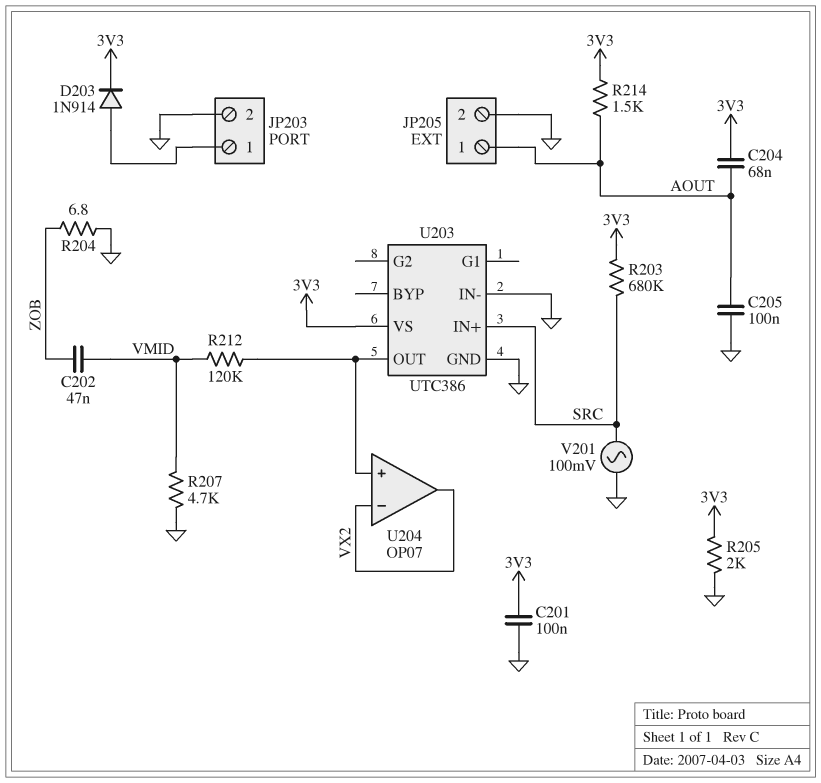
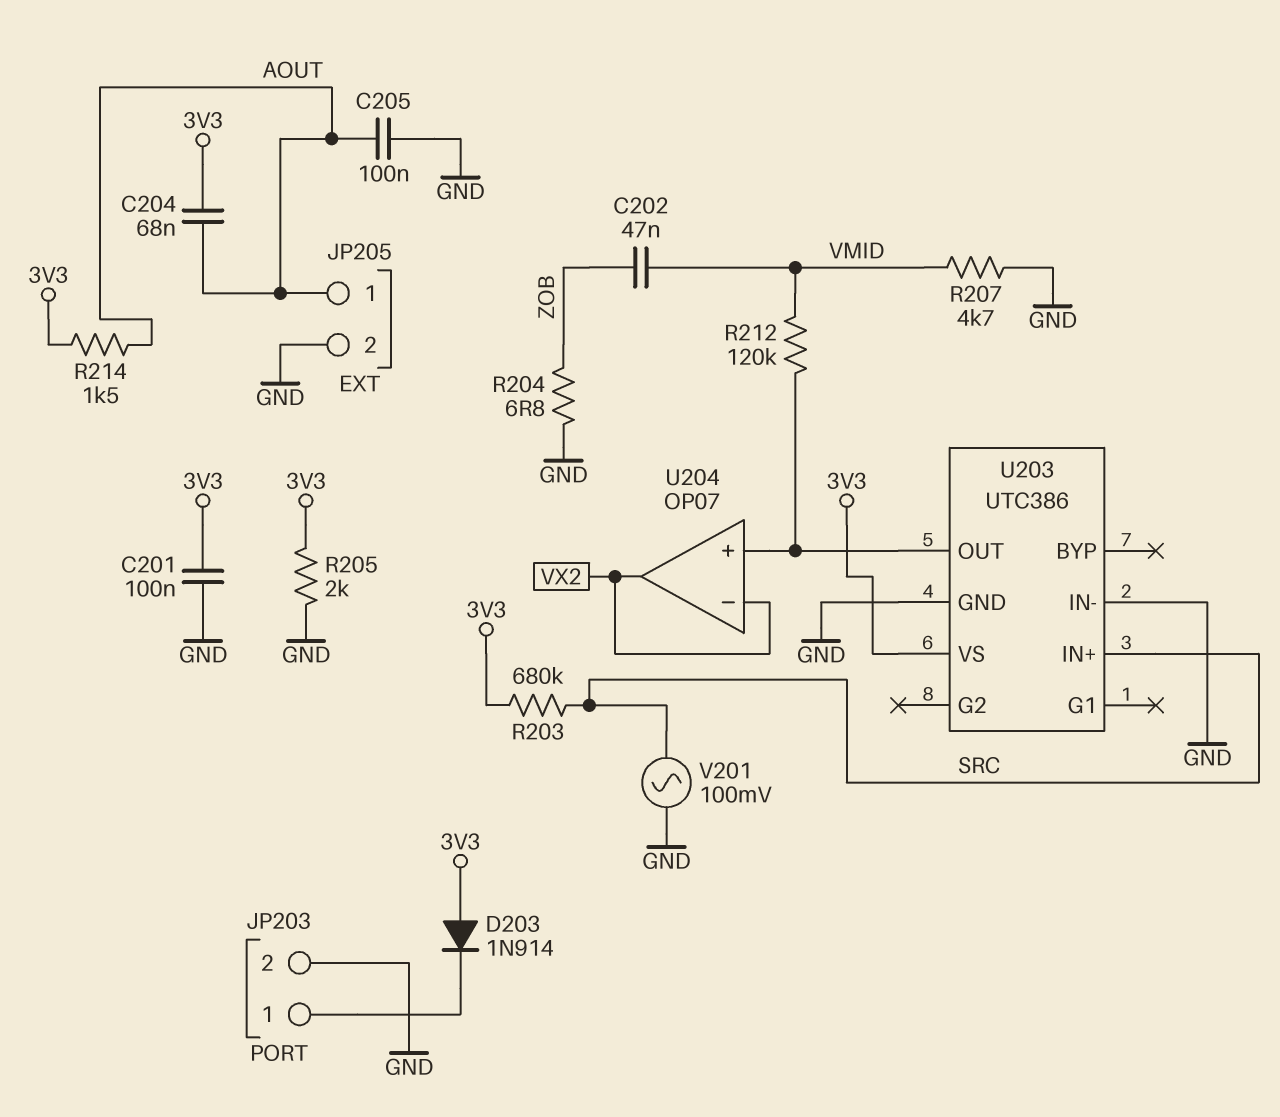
D203: diode 1N914 (A JP203/1, K 3V3) -> diode 1N914 (A 3V3, K JP203/1)

